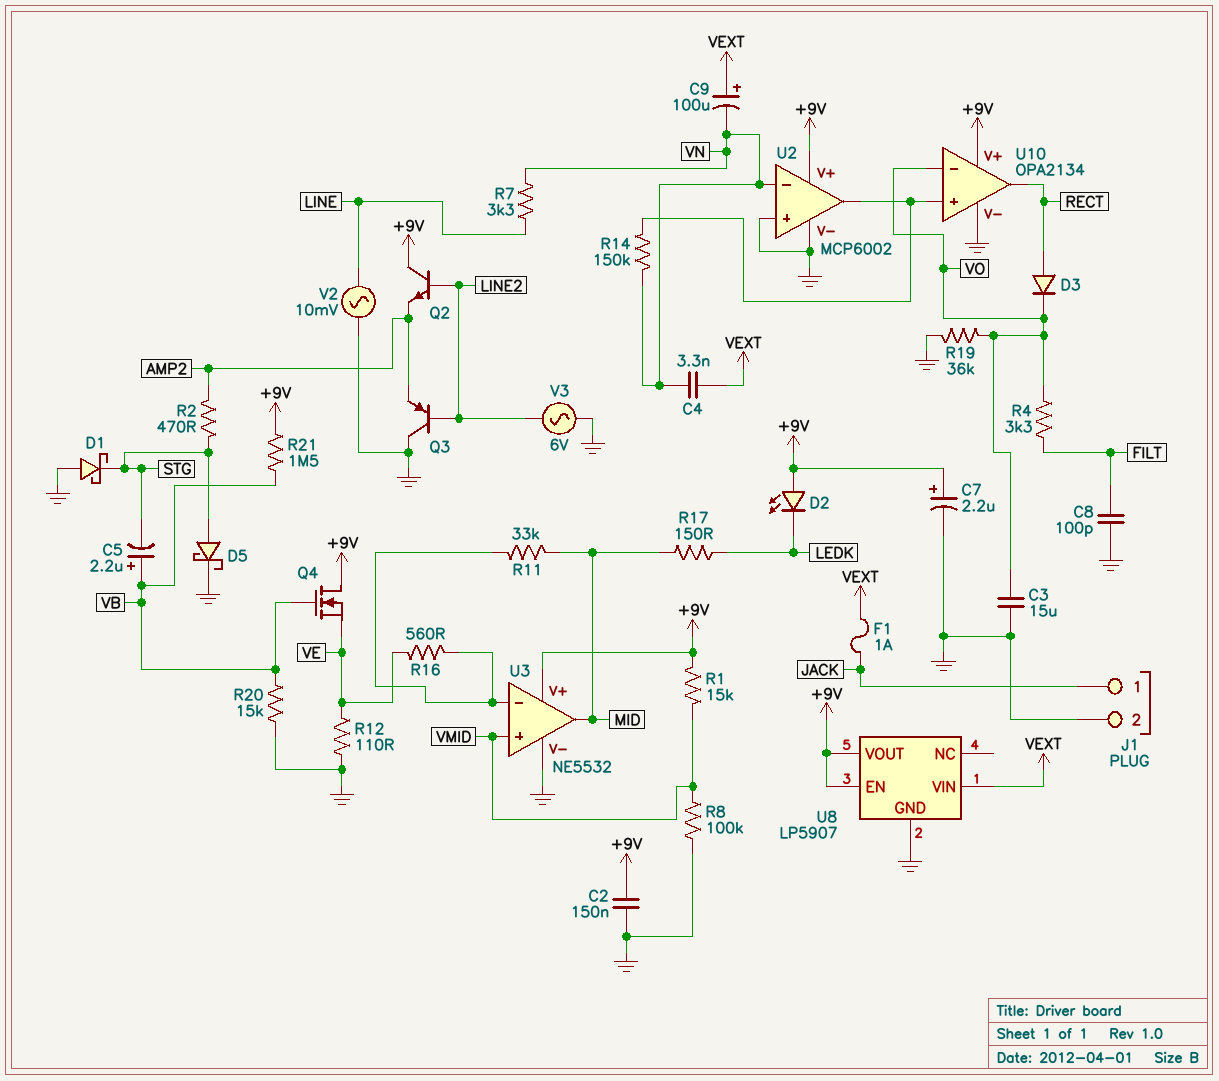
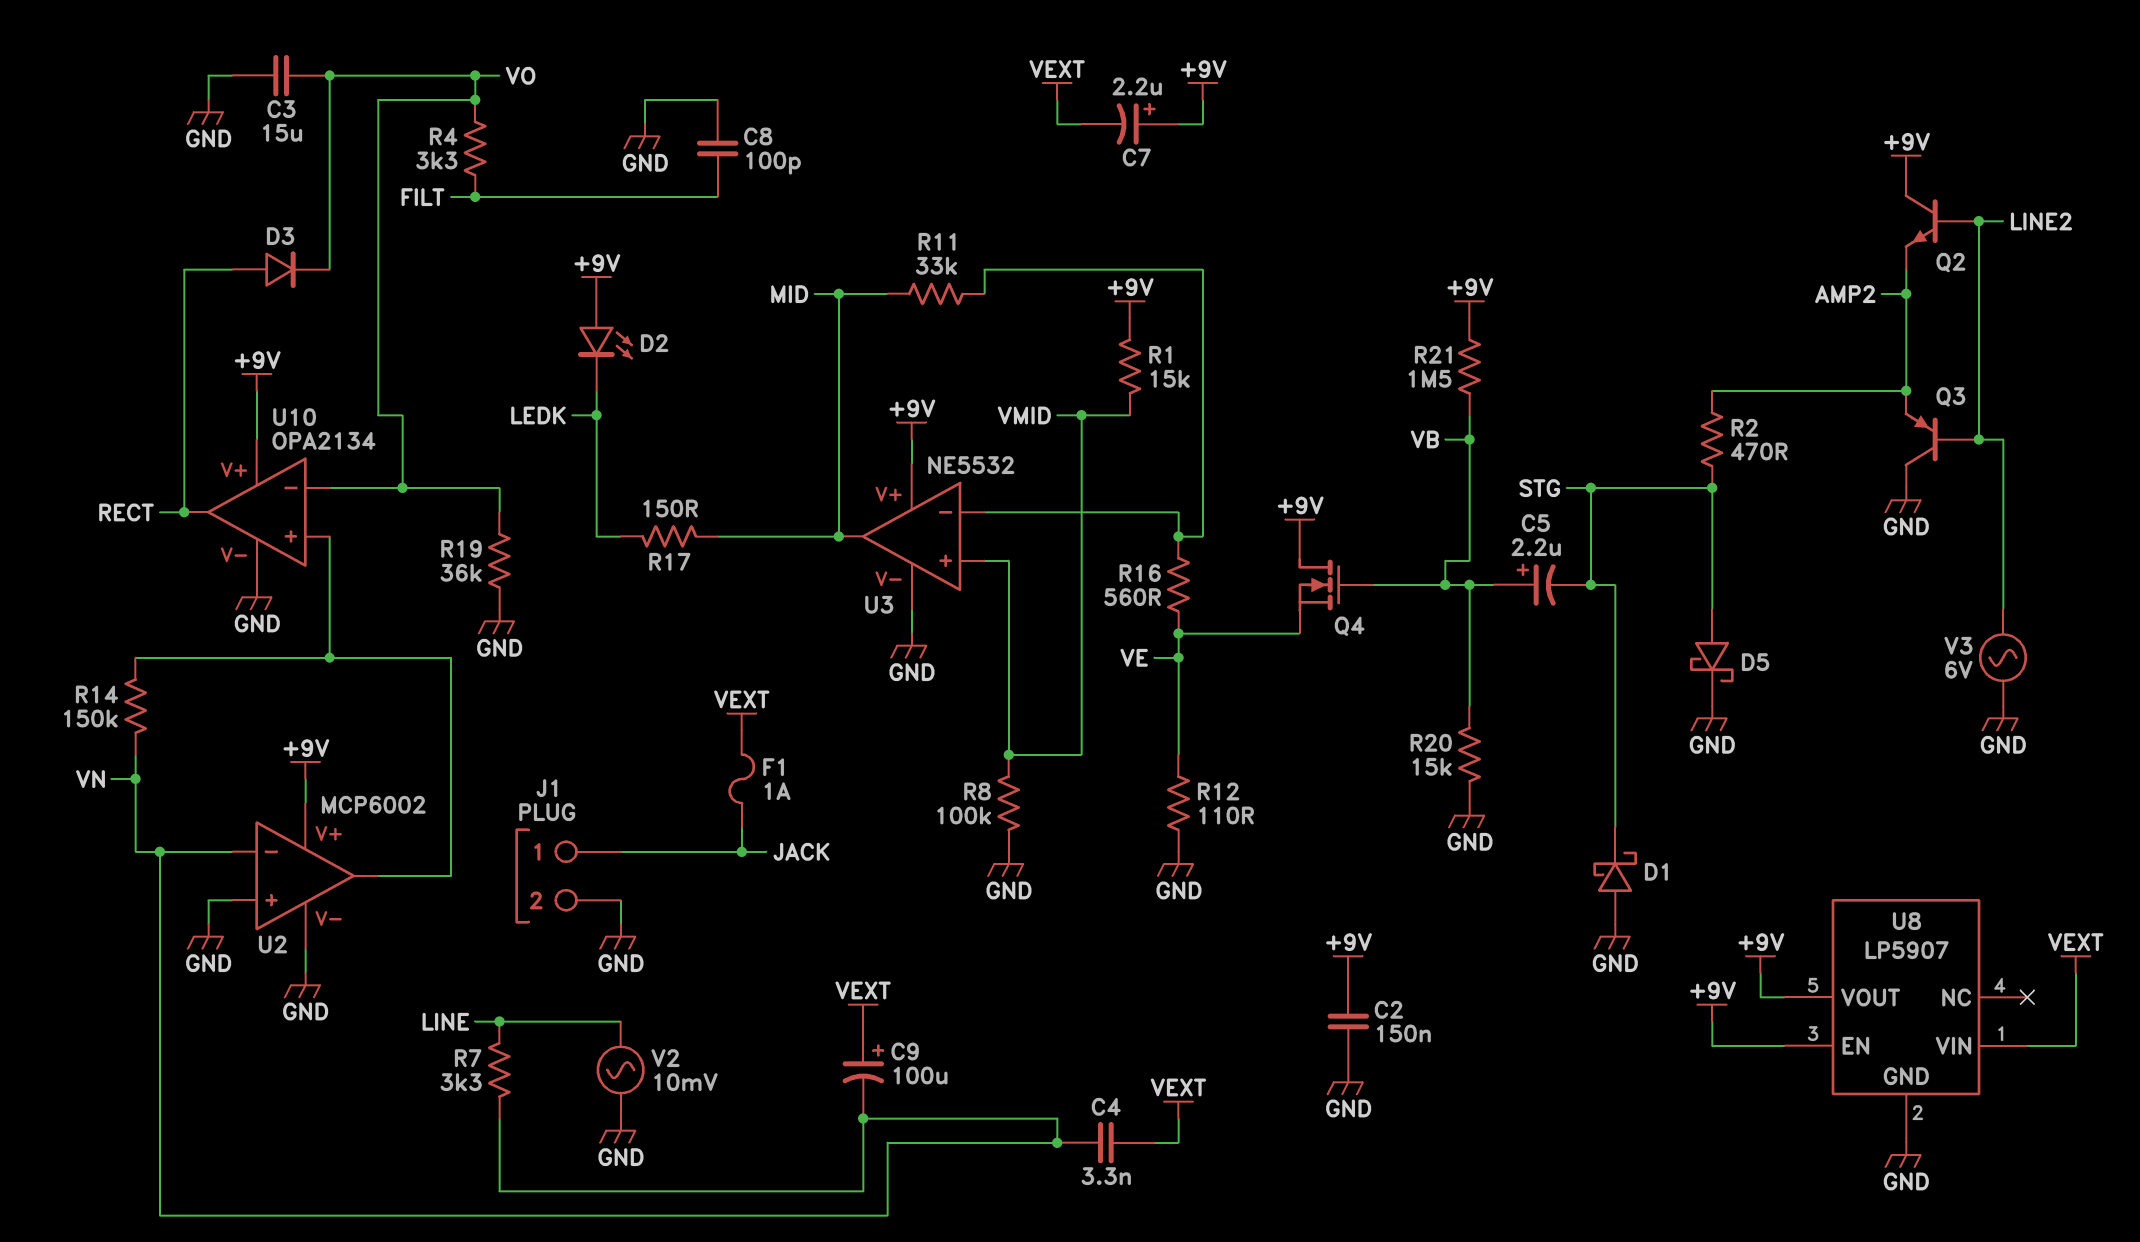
C7: 2.2uF (plus +9V, minus GND) -> 2.2uF (plus +9V, minus VEXT)

